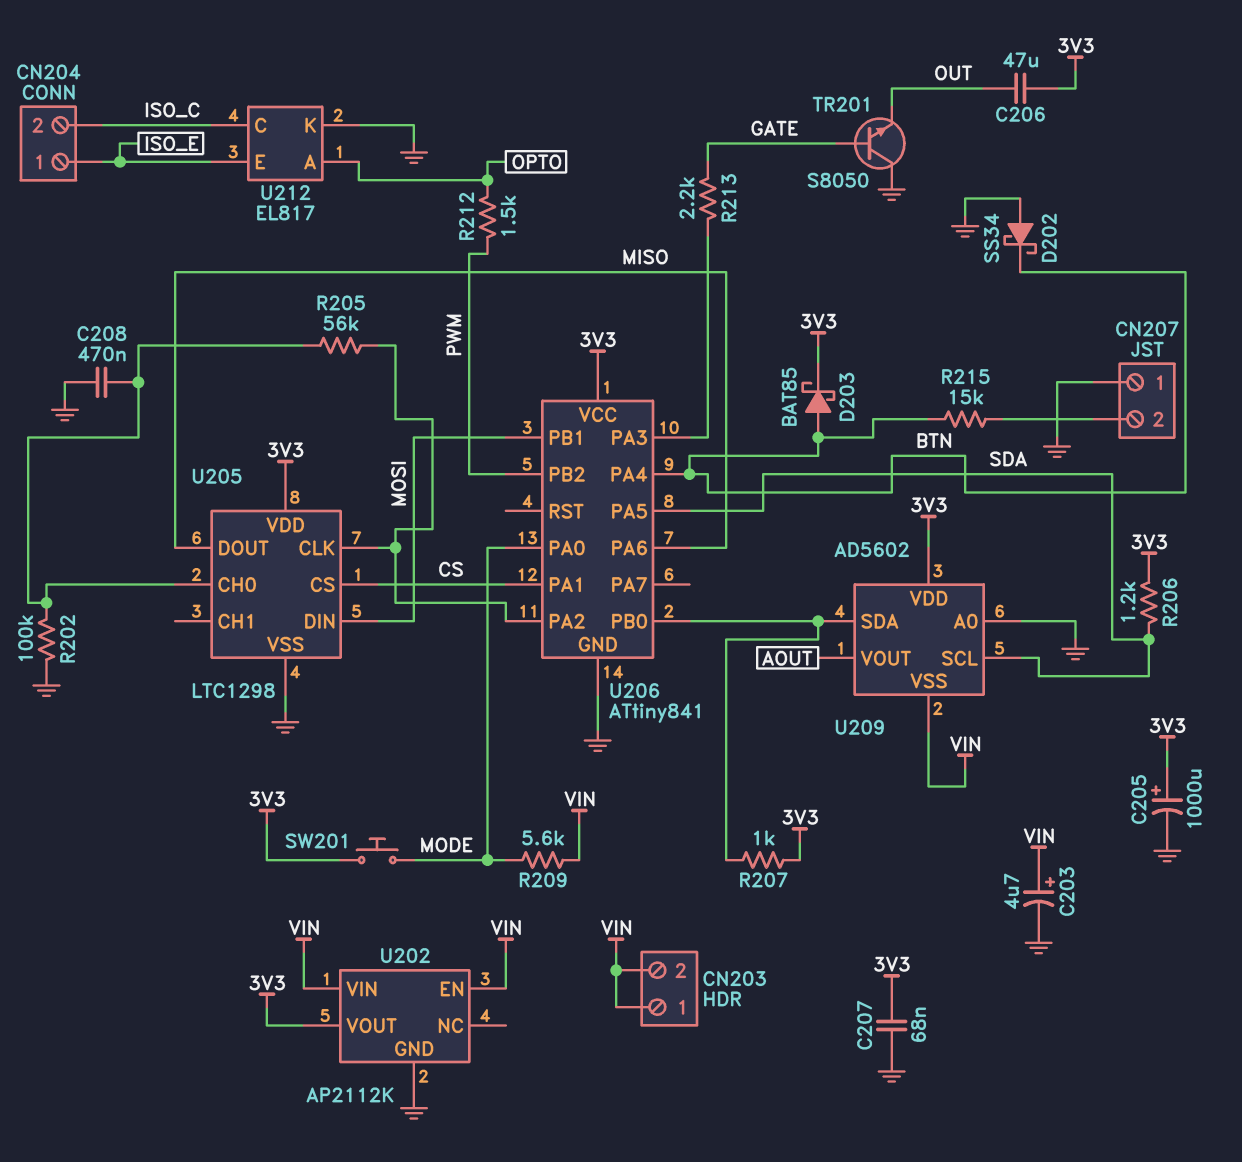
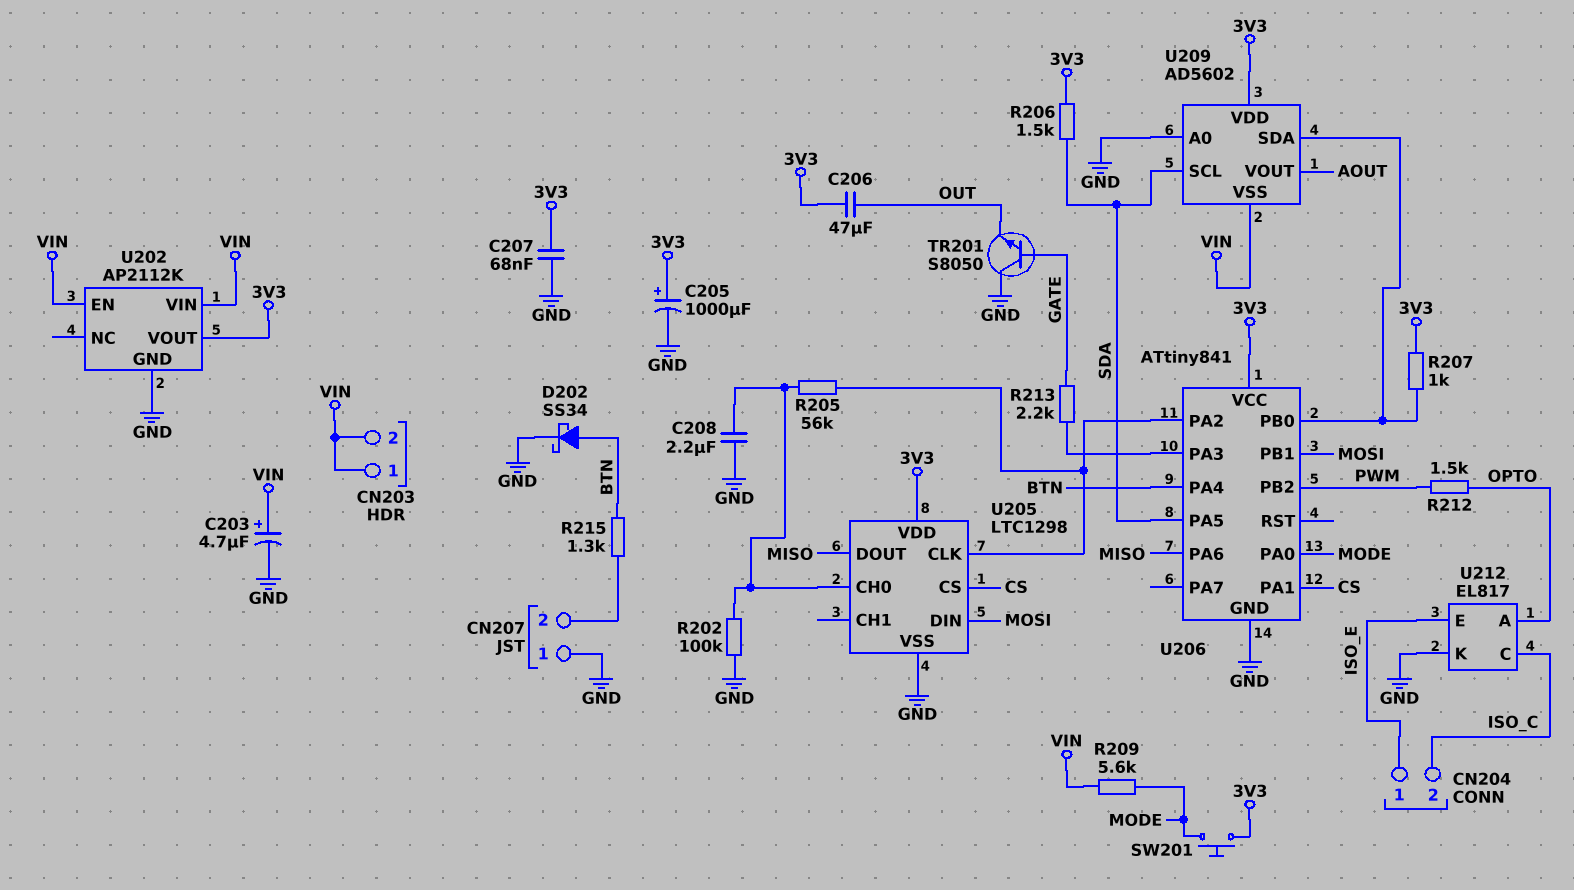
C208: 470nF (GND, U205/CH0) -> 2.2uF (GND, U205/CH0)
D202: schottky SS34 (A GND, K BTN) -> schottky SS34 (A BTN, K GND)
D203: schottky BAT85 (A BTN, K 3V3) -> none
R206: 1.2k (3V3, SDA) -> 1.5k (3V3, SDA)
R215: 15k (BTN, CN207/2) -> 1.3k (BTN, CN207/2)

